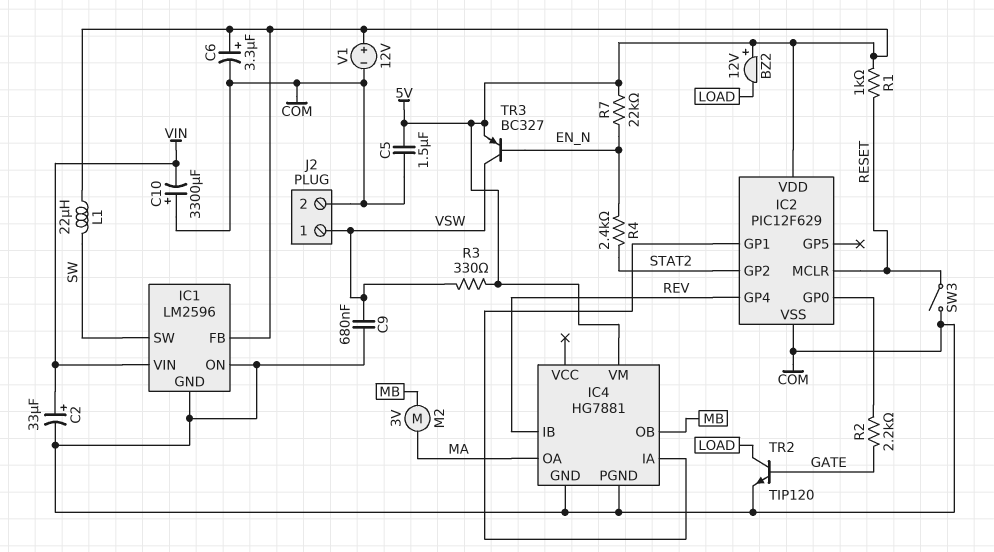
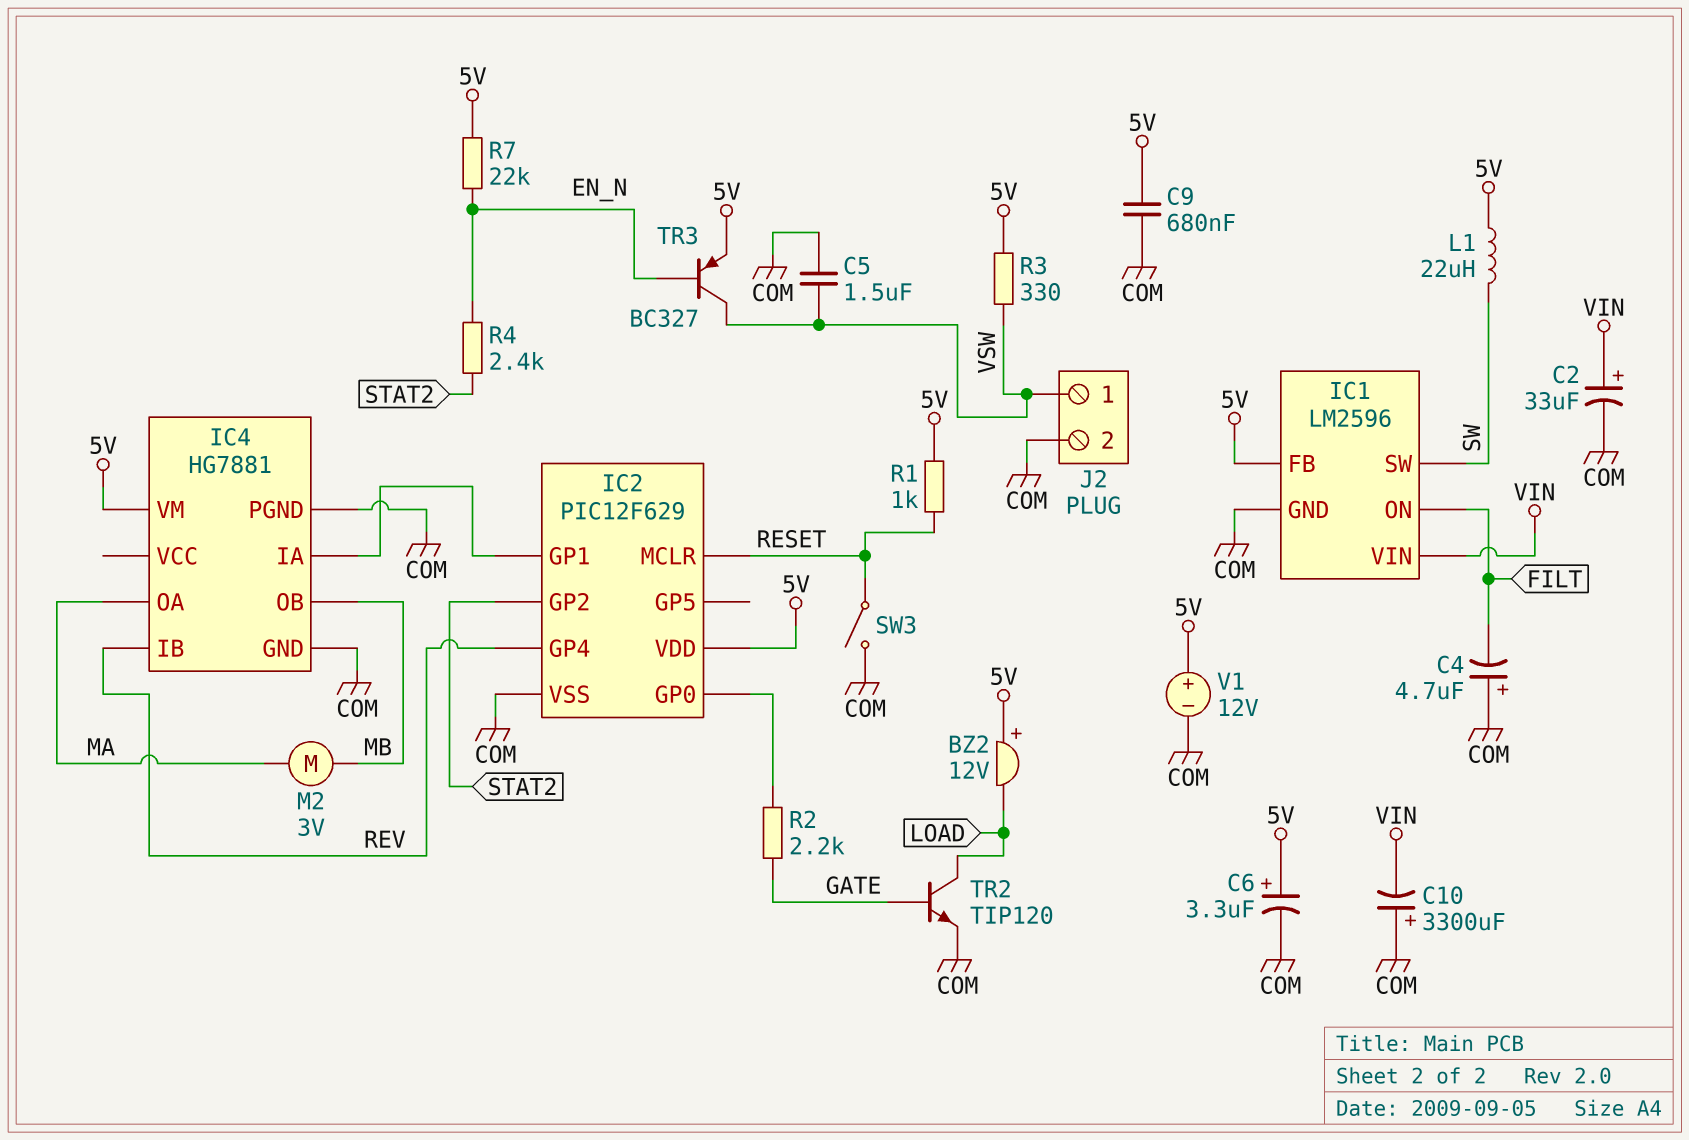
C4: none -> 4.7uF (plus COM, minus FILT)
C5: 1.5uF (5V, COM) -> 1.5uF (COM, VSW)
C9: 680nF (COM, VSW) -> 680nF (5V, COM)
IC1 pin ON: COM -> FILT

